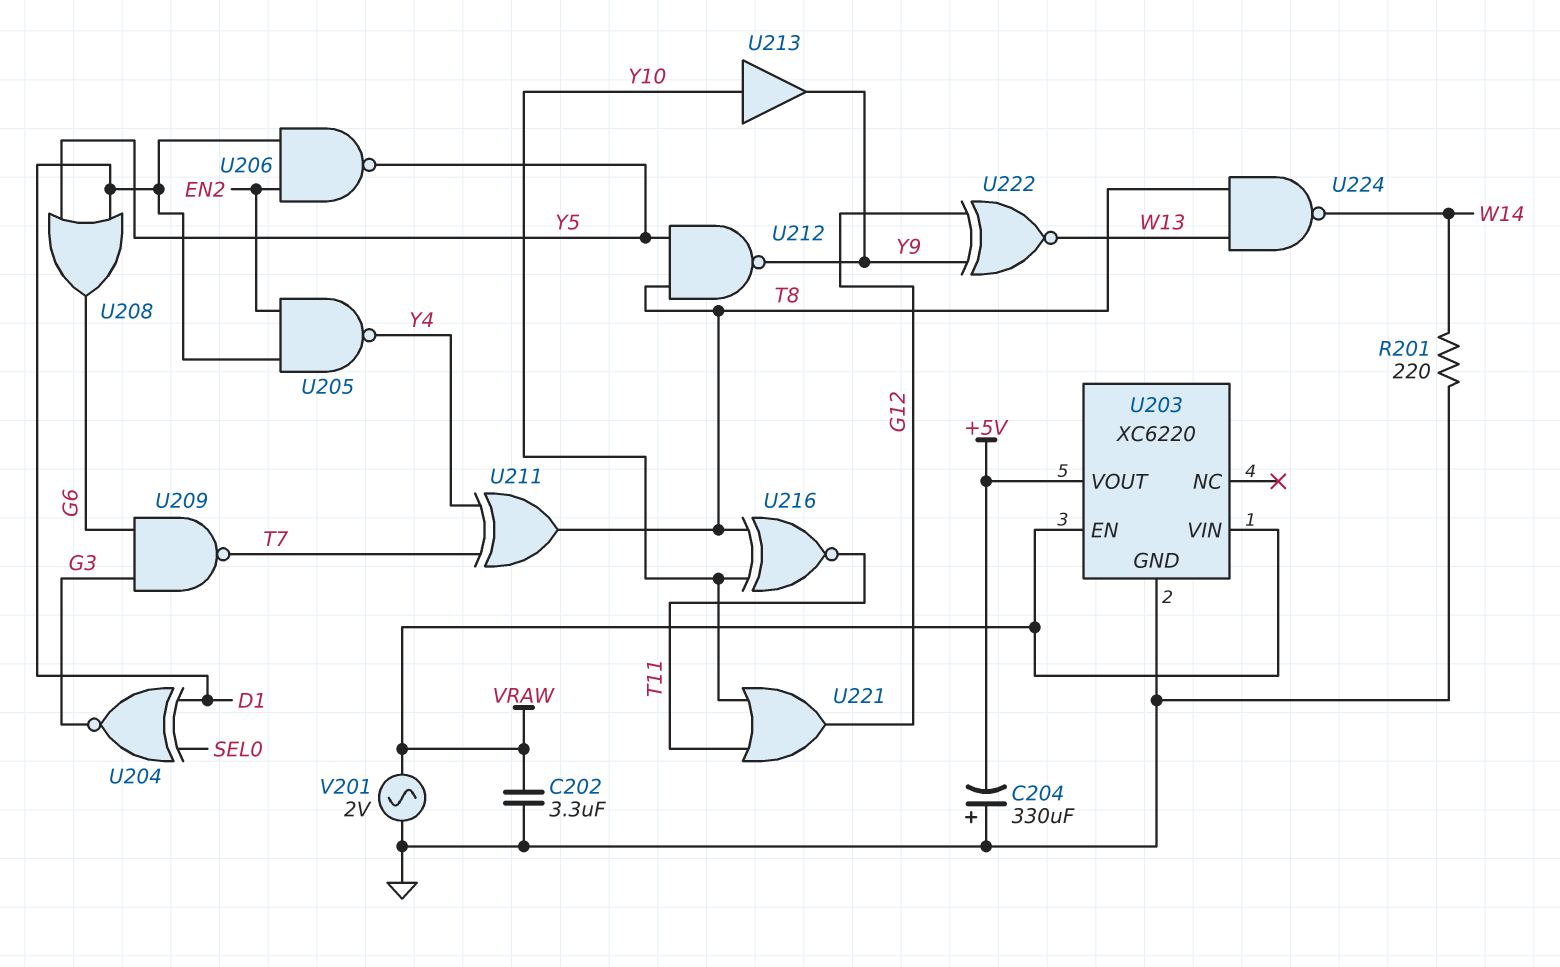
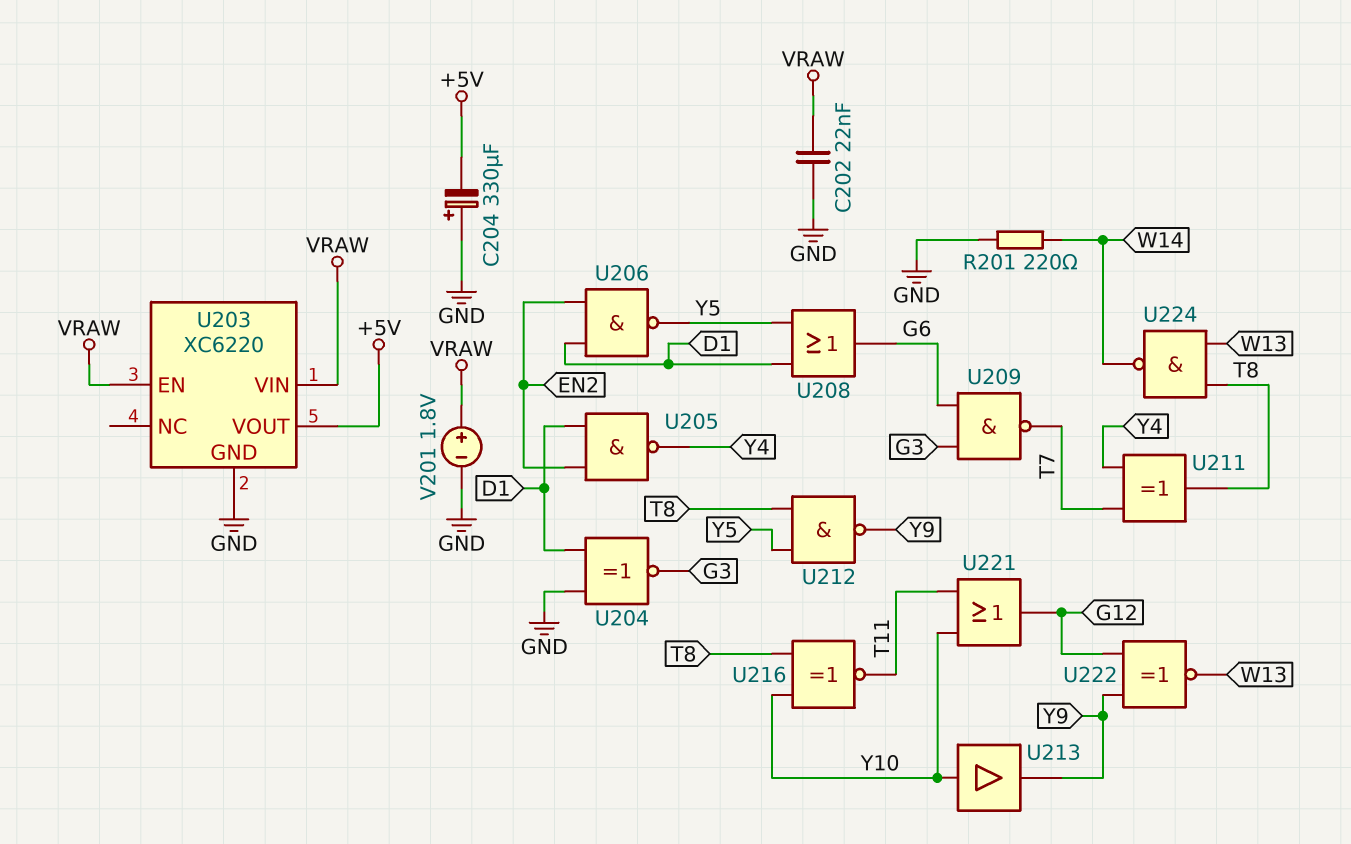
C202: 3.3uF (GND, VRAW) -> 22nF (GND, VRAW)
U204: XNOR (in D1, in SEL0, out G3) -> XNOR (in D1, in GND, out G3)
V201: AC 2V (GND, VRAW) -> 1.8V (plus VRAW, minus GND)

